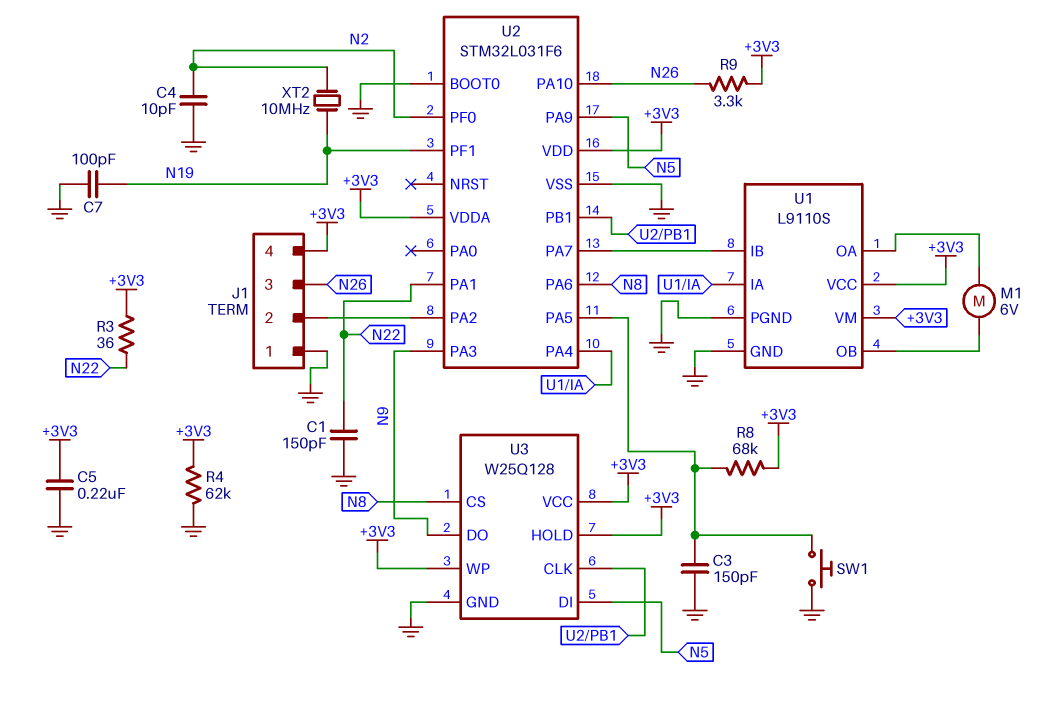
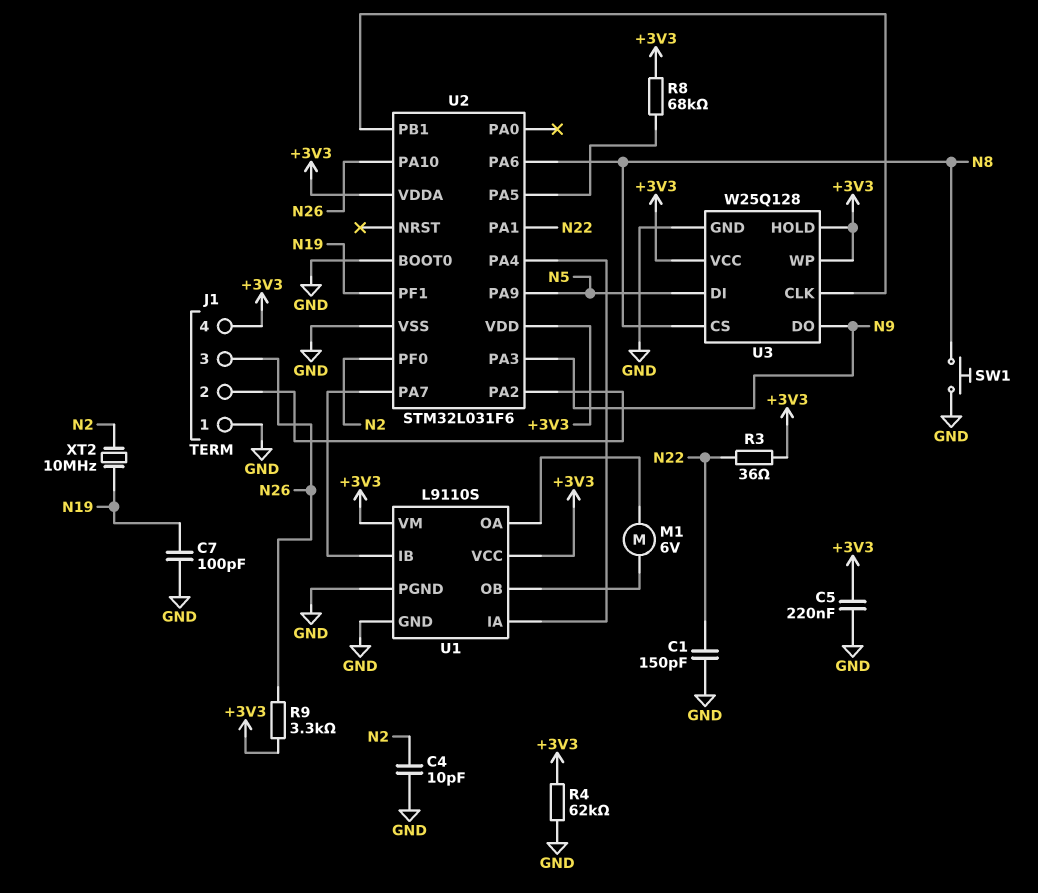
C3: 150pF (GND, U2/PA5) -> none
SW1: button (GND, U2/PA5) -> button (GND, N8)

